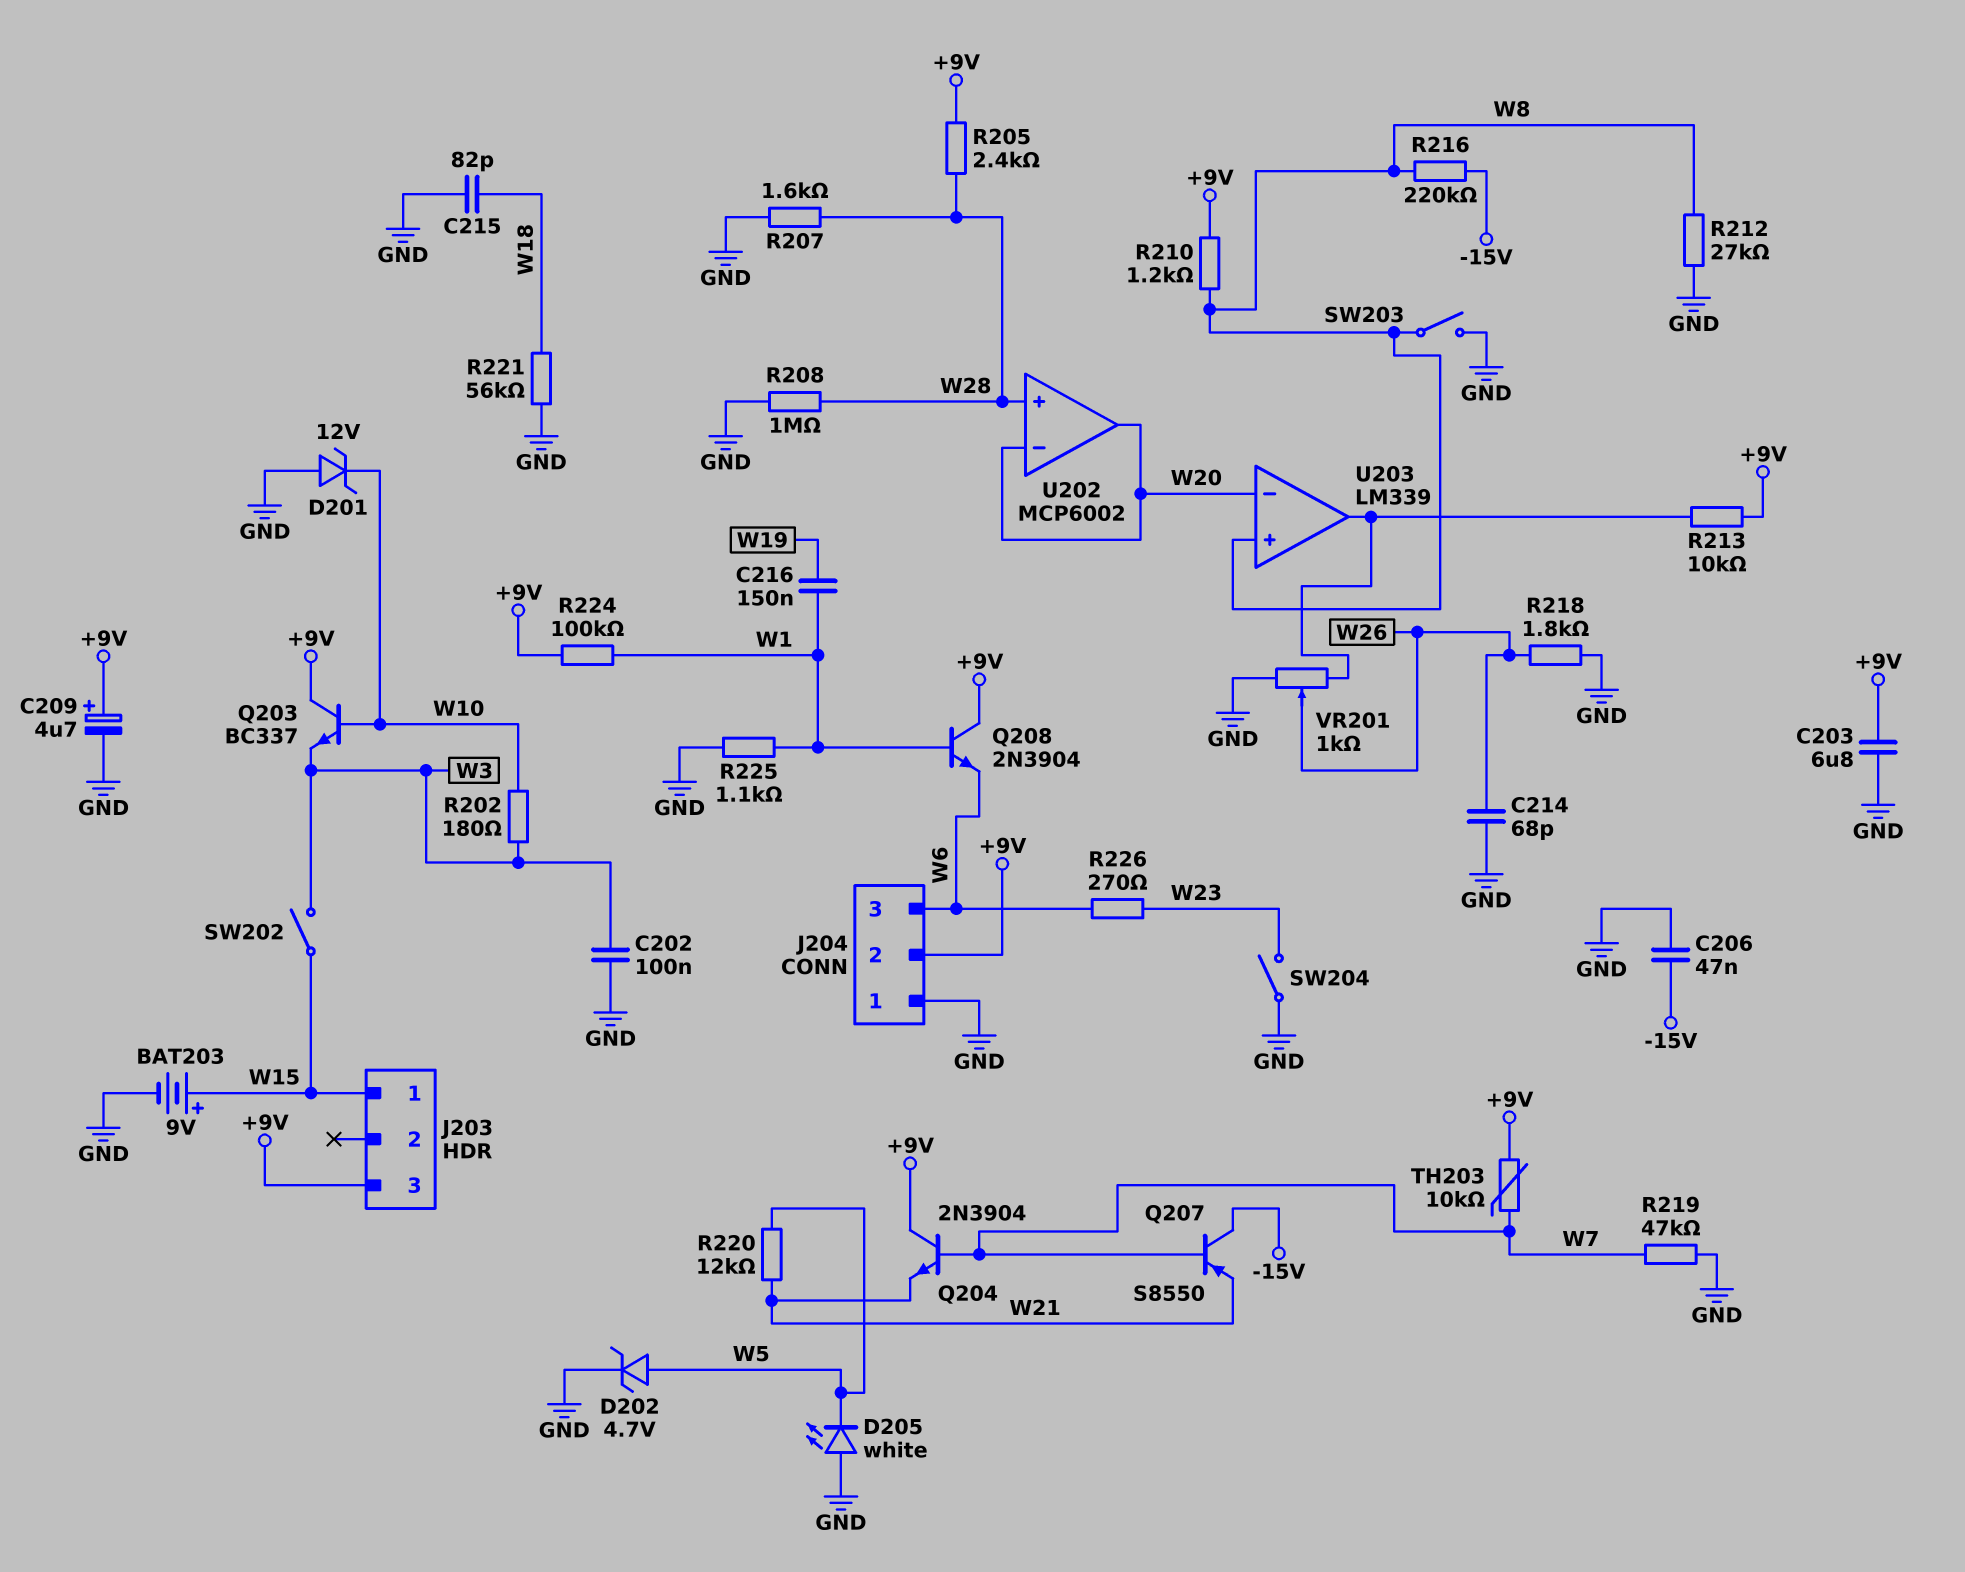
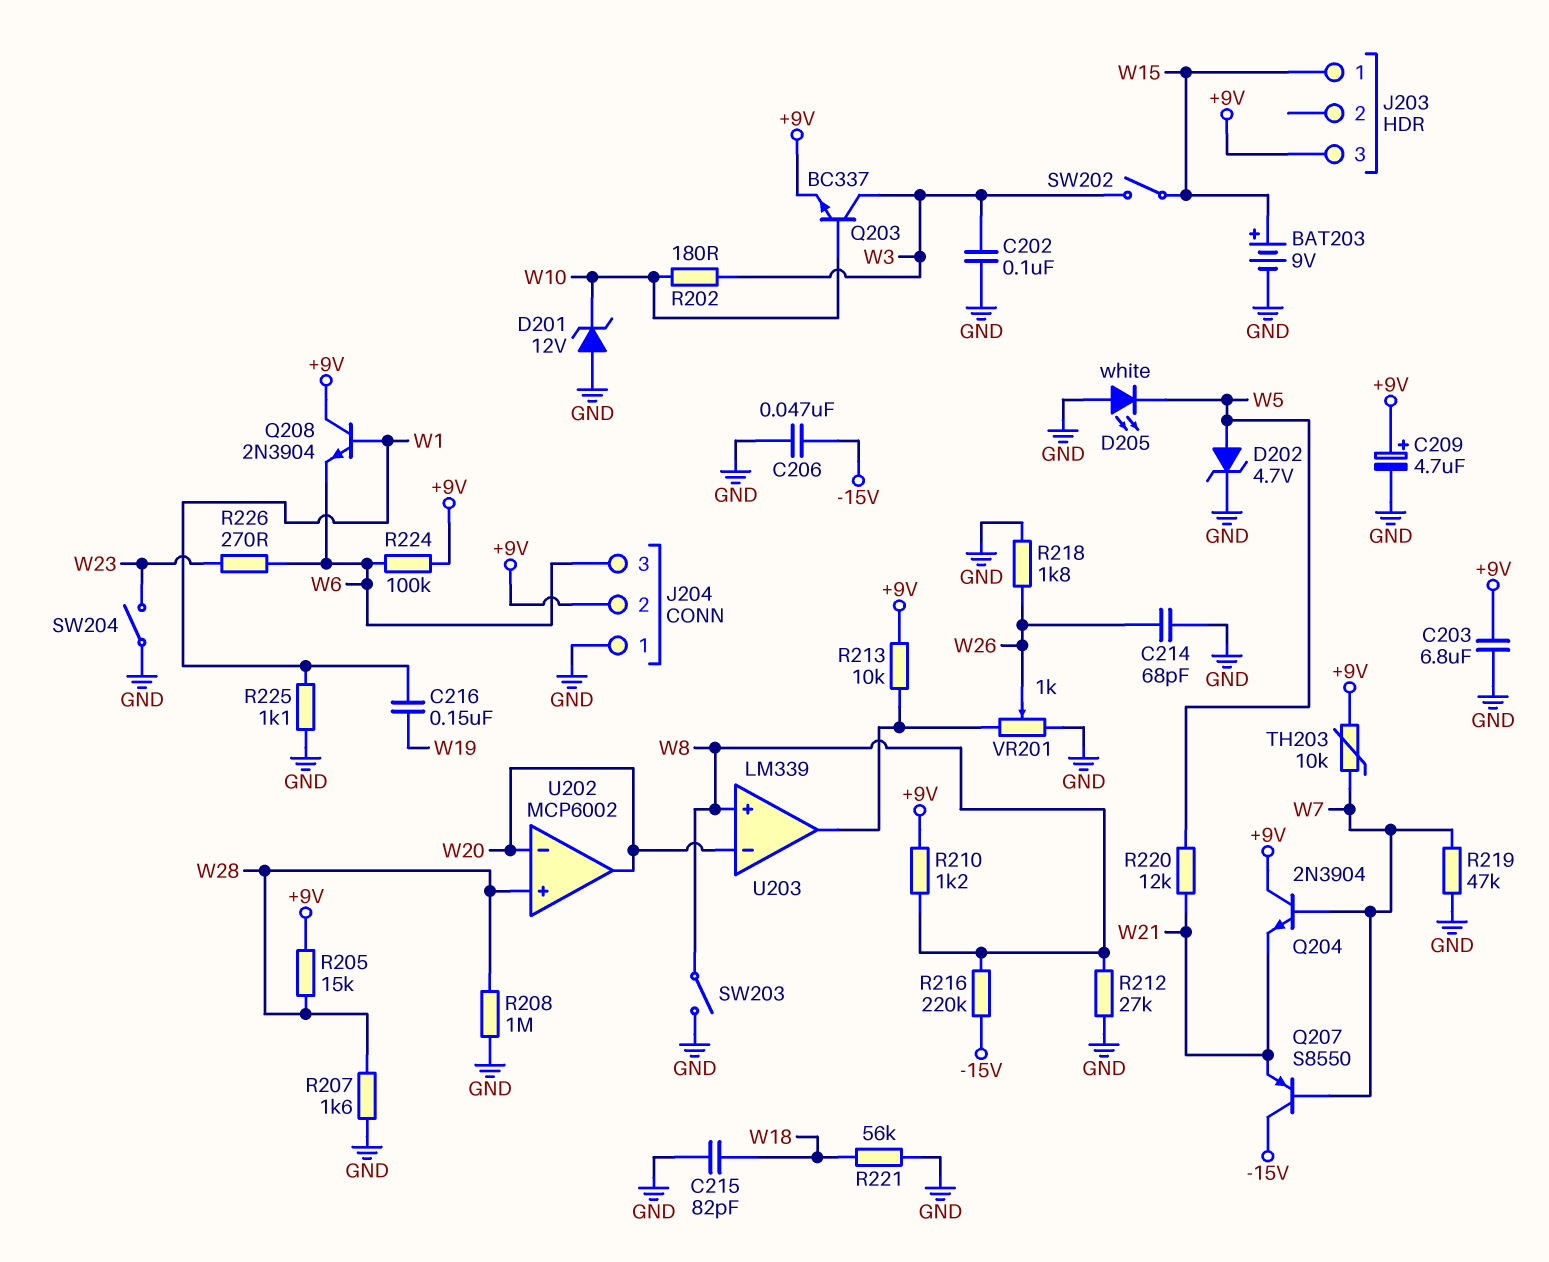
Q203: NPN BC337 (B W10, C +9V, E W3) -> NPN BC337 (B W10, C W3, E +9V)
R205: 2.4k (+9V, W28) -> 15k (+9V, W28)
R224: 100k (+9V, W1) -> 100k (+9V, W6)

